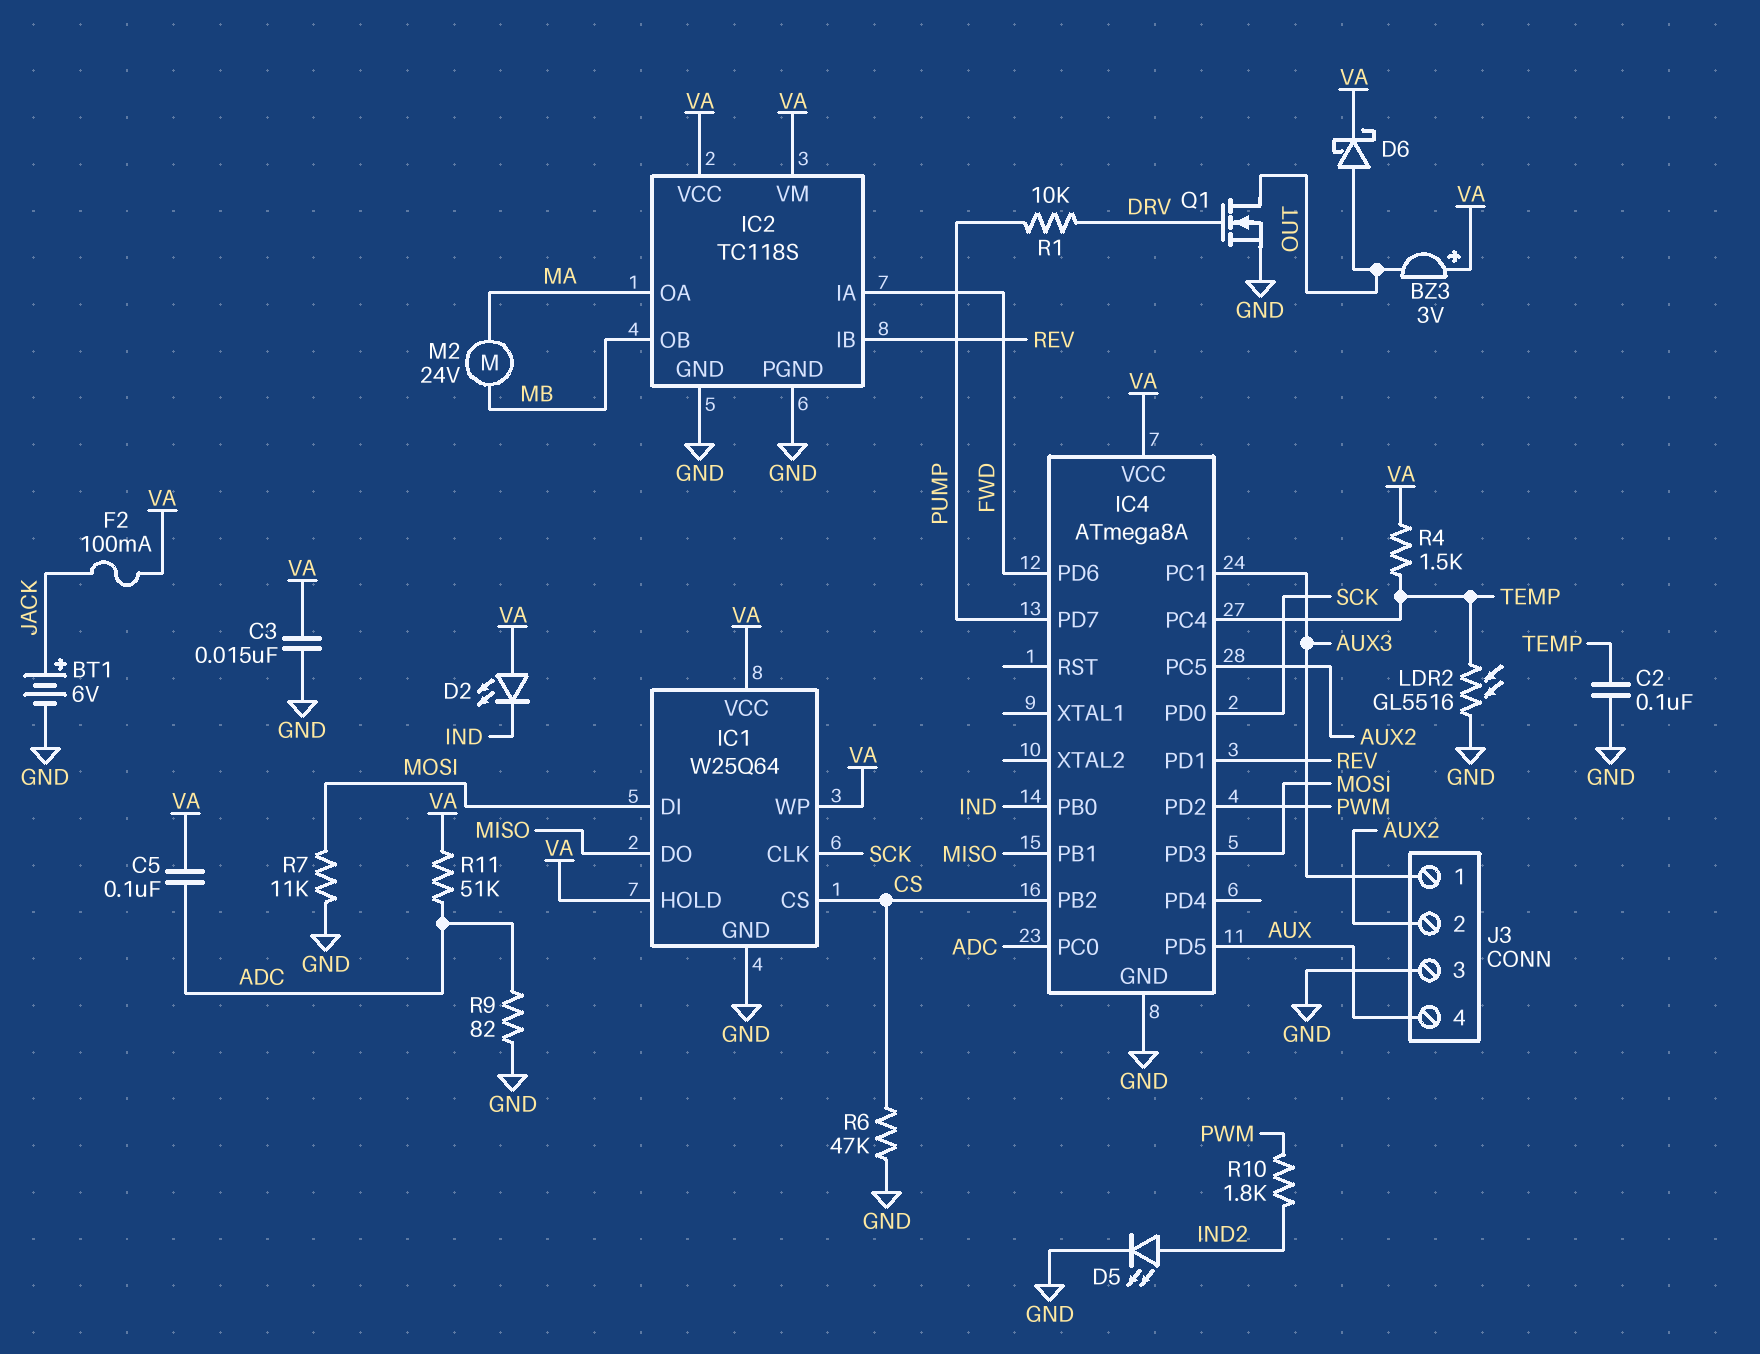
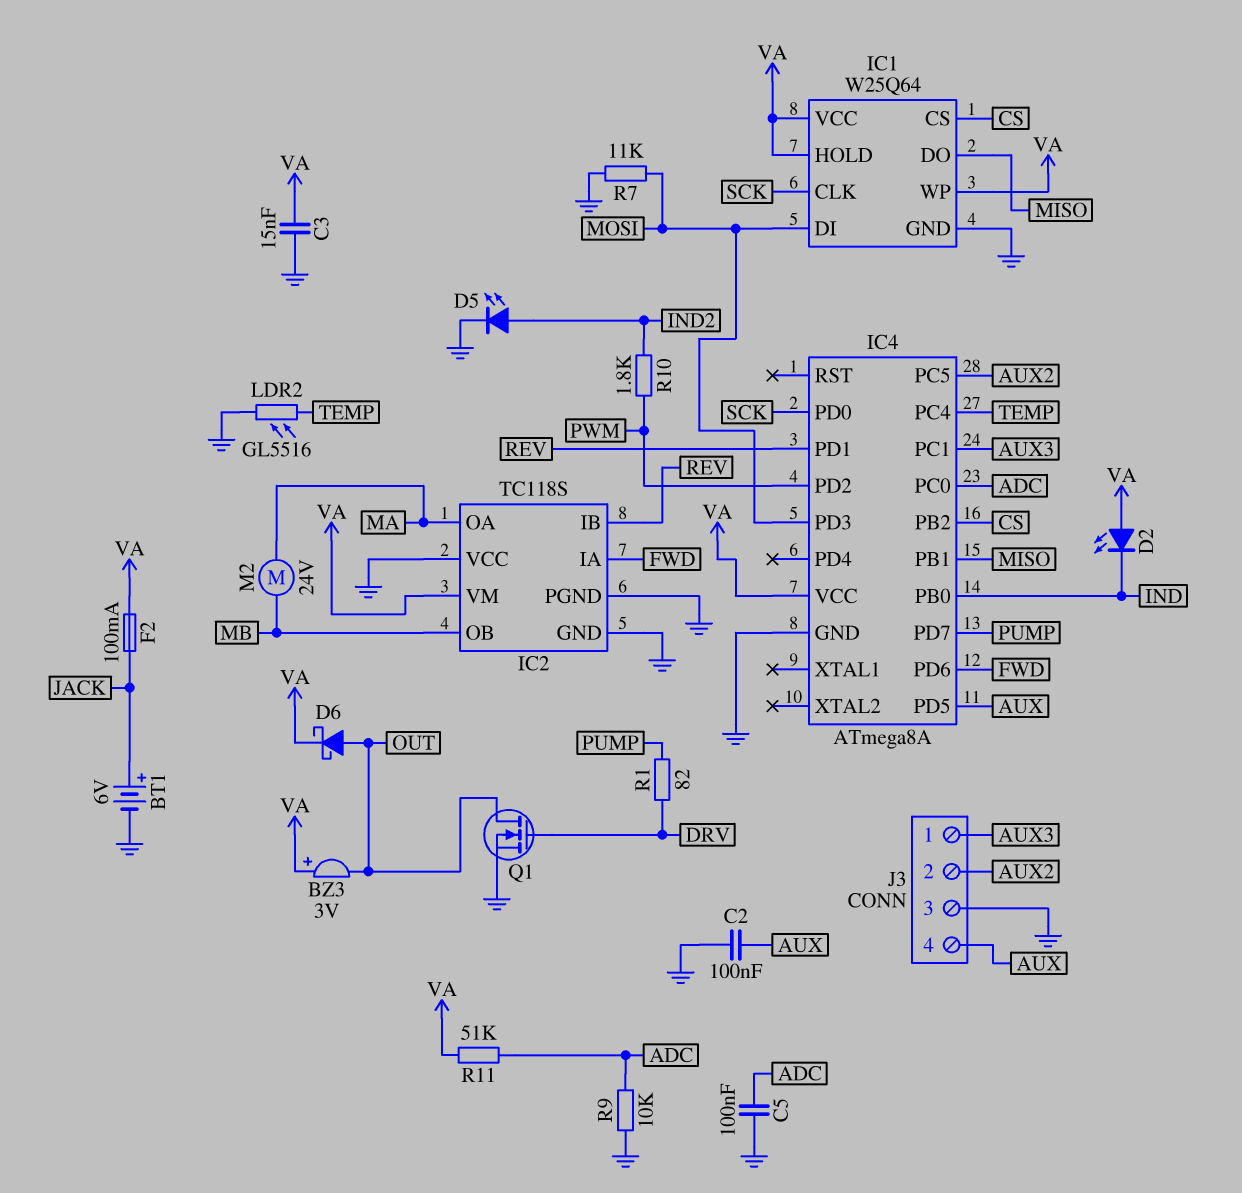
C2: 100nF (GND, TEMP) -> 100nF (AUX, GND)
C5: 100nF (ADC, VA) -> 100nF (ADC, GND)
IC2 pin VCC: VA -> GND
R1: 10k (DRV, PUMP) -> 82 (DRV, PUMP)
R4: 1.5k (TEMP, VA) -> none
R6: 47k (CS, GND) -> none
R9: 82 (ADC, GND) -> 10k (ADC, GND)

